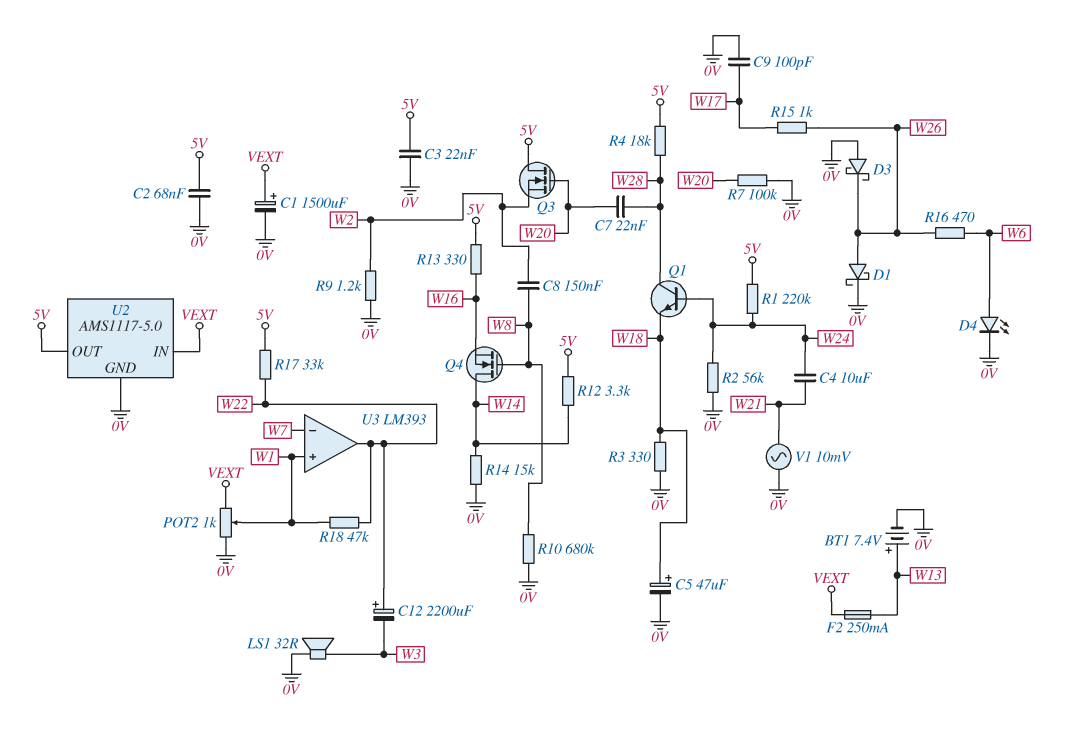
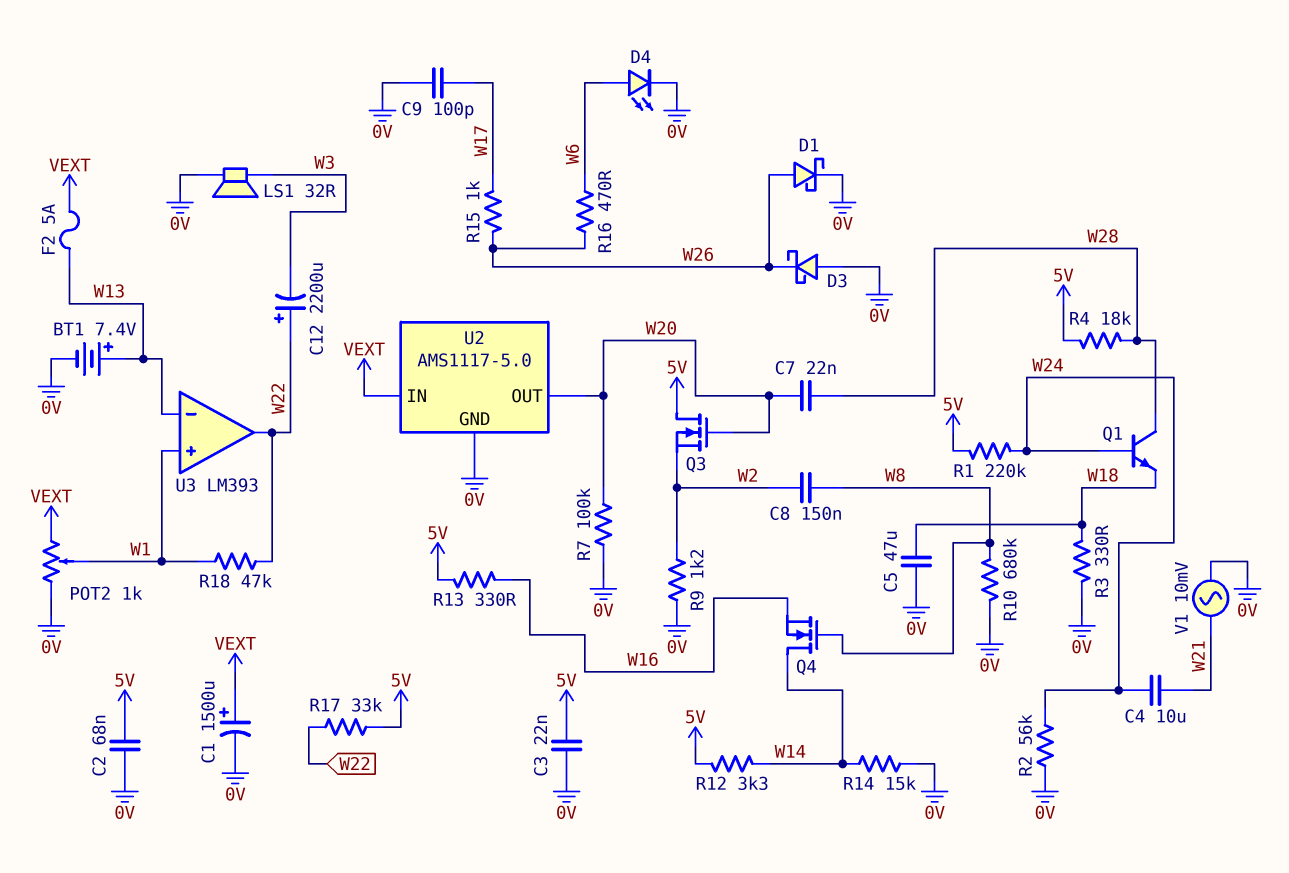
C5: 47uF (plus W18, minus 0V) -> 47uF (0V, W18)
F2: 250mA (VEXT, W13) -> 5A (VEXT, W13)
U2 pin OUT: 5V -> W20
U3 pin in-: W7 -> W13

